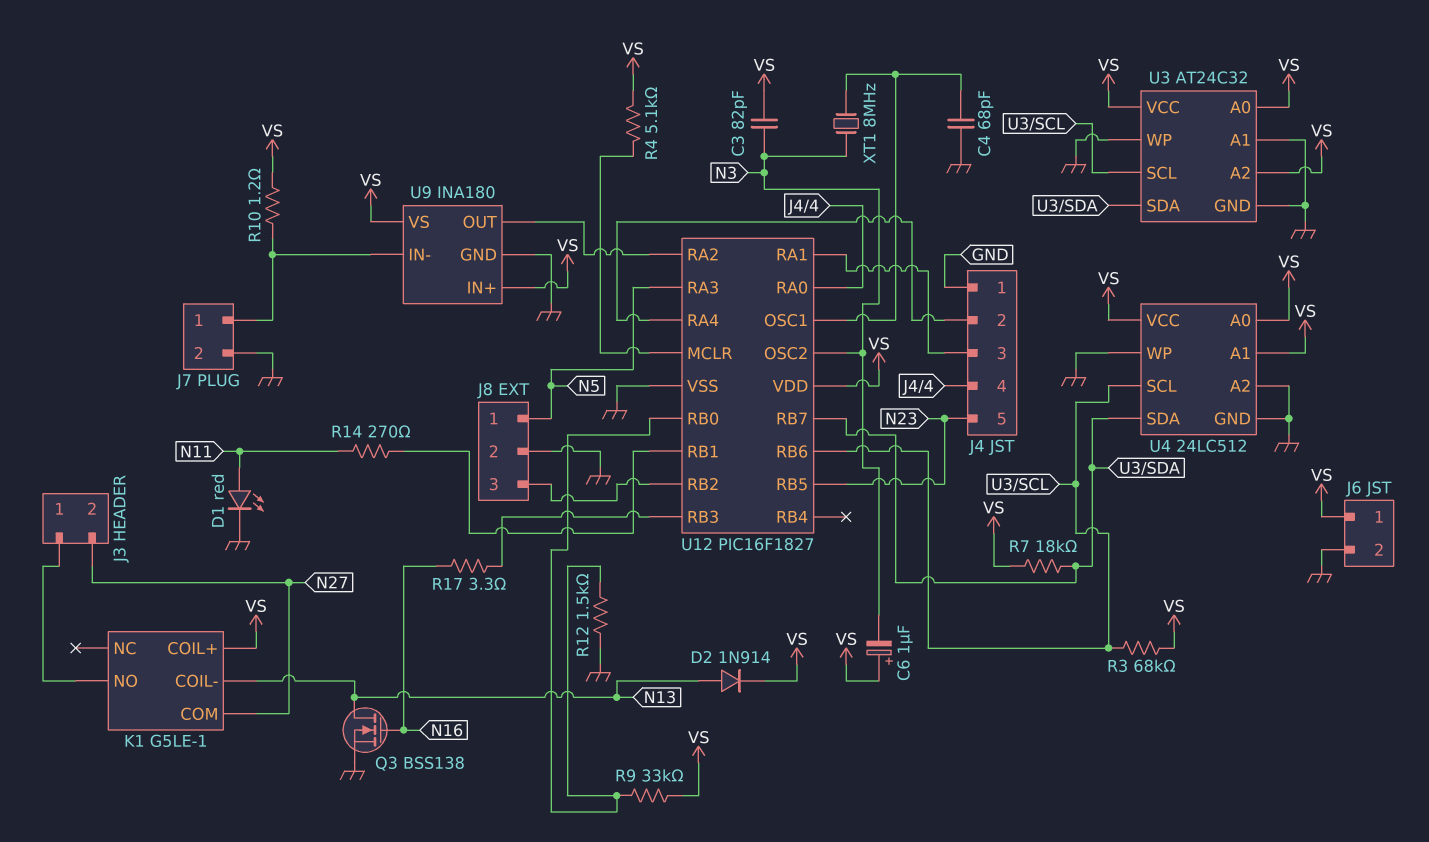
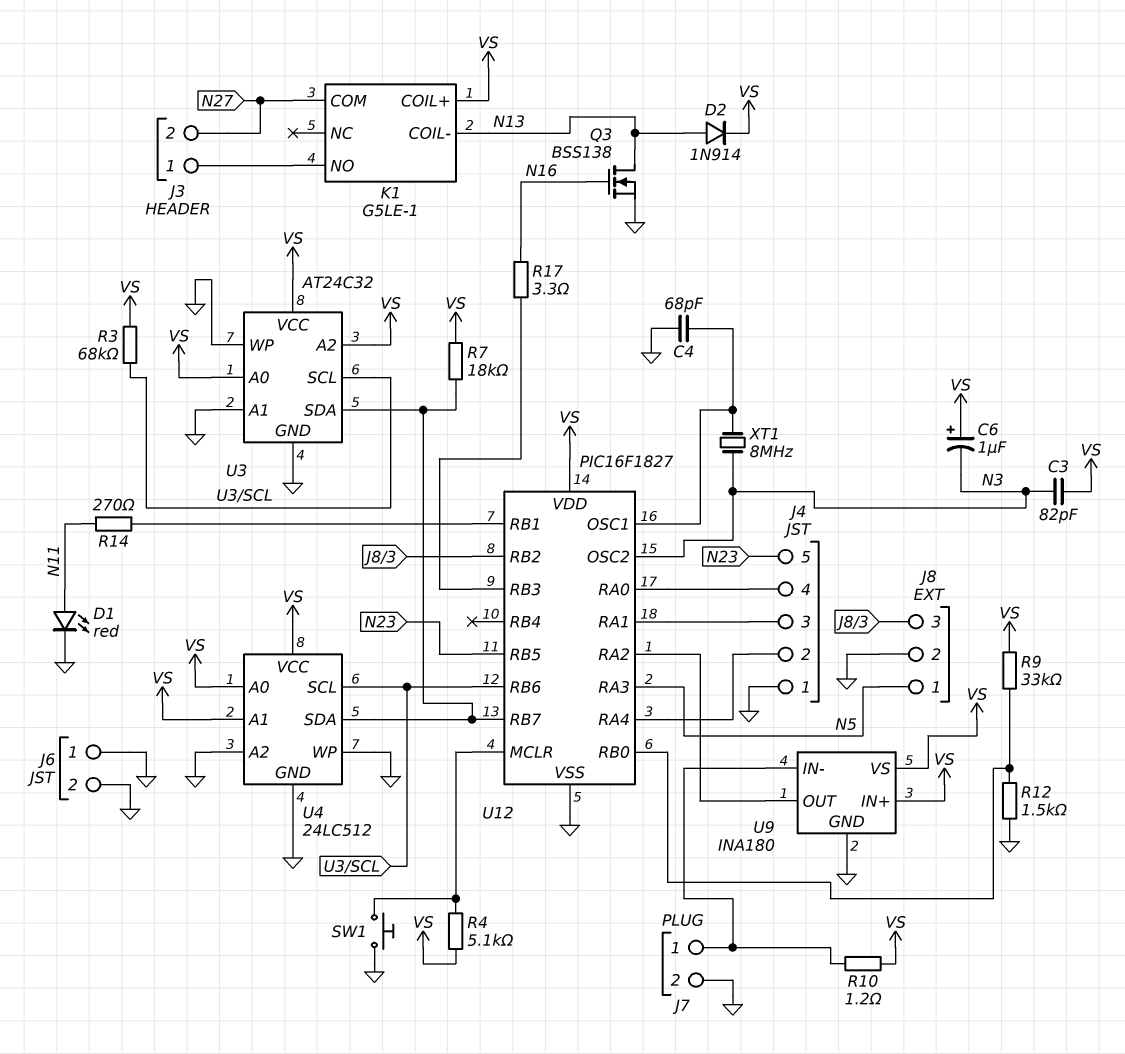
J6 pin 1: VS -> GND
SW1: none -> button (GND, U12/MCLR)

